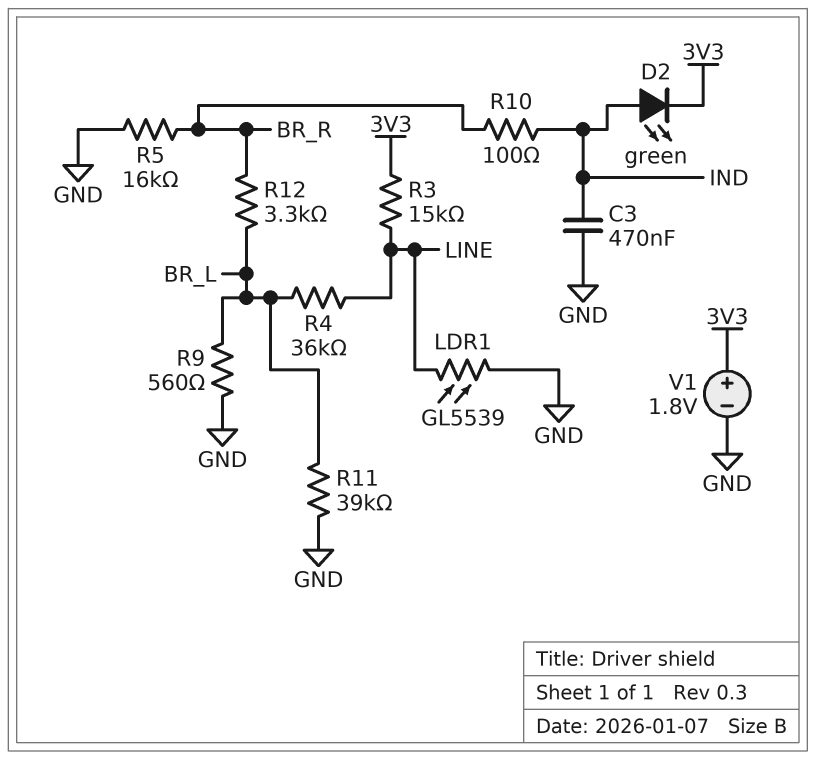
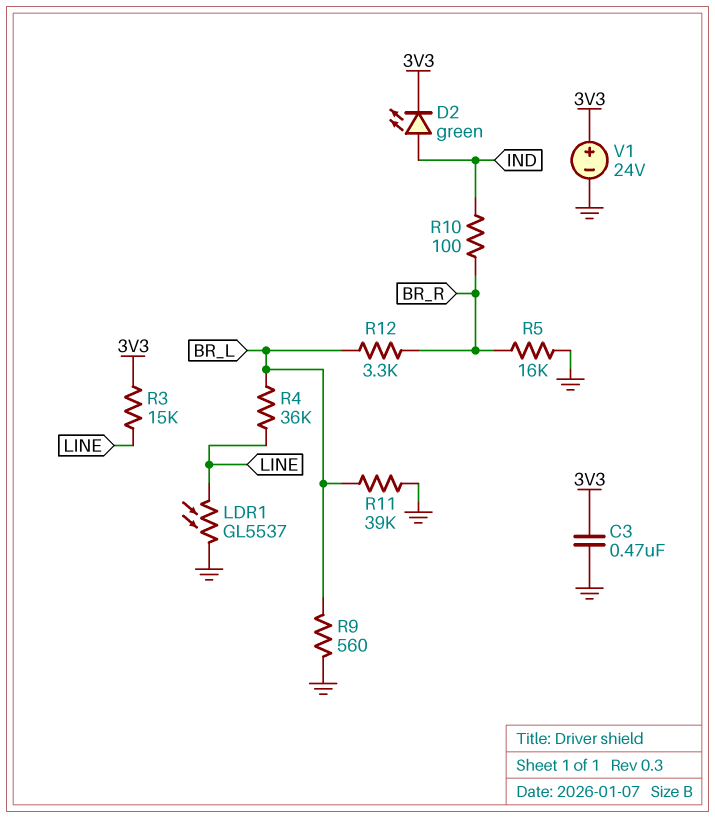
C3: 470nF (GND, IND) -> 470nF (3V3, GND)
LDR1: GL5539 (GND, LINE) -> GL5537 (GND, LINE)
V1: 1.8V (plus 3V3, minus GND) -> 24V (plus 3V3, minus GND)

